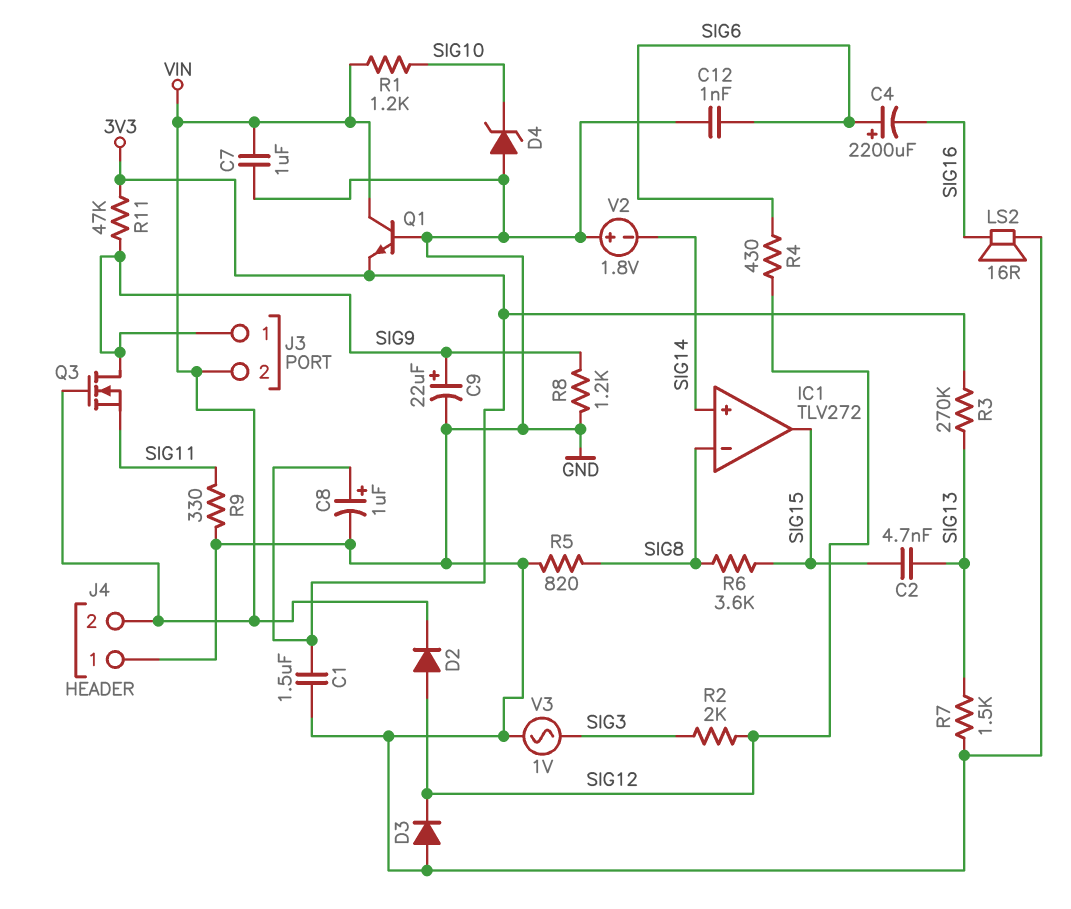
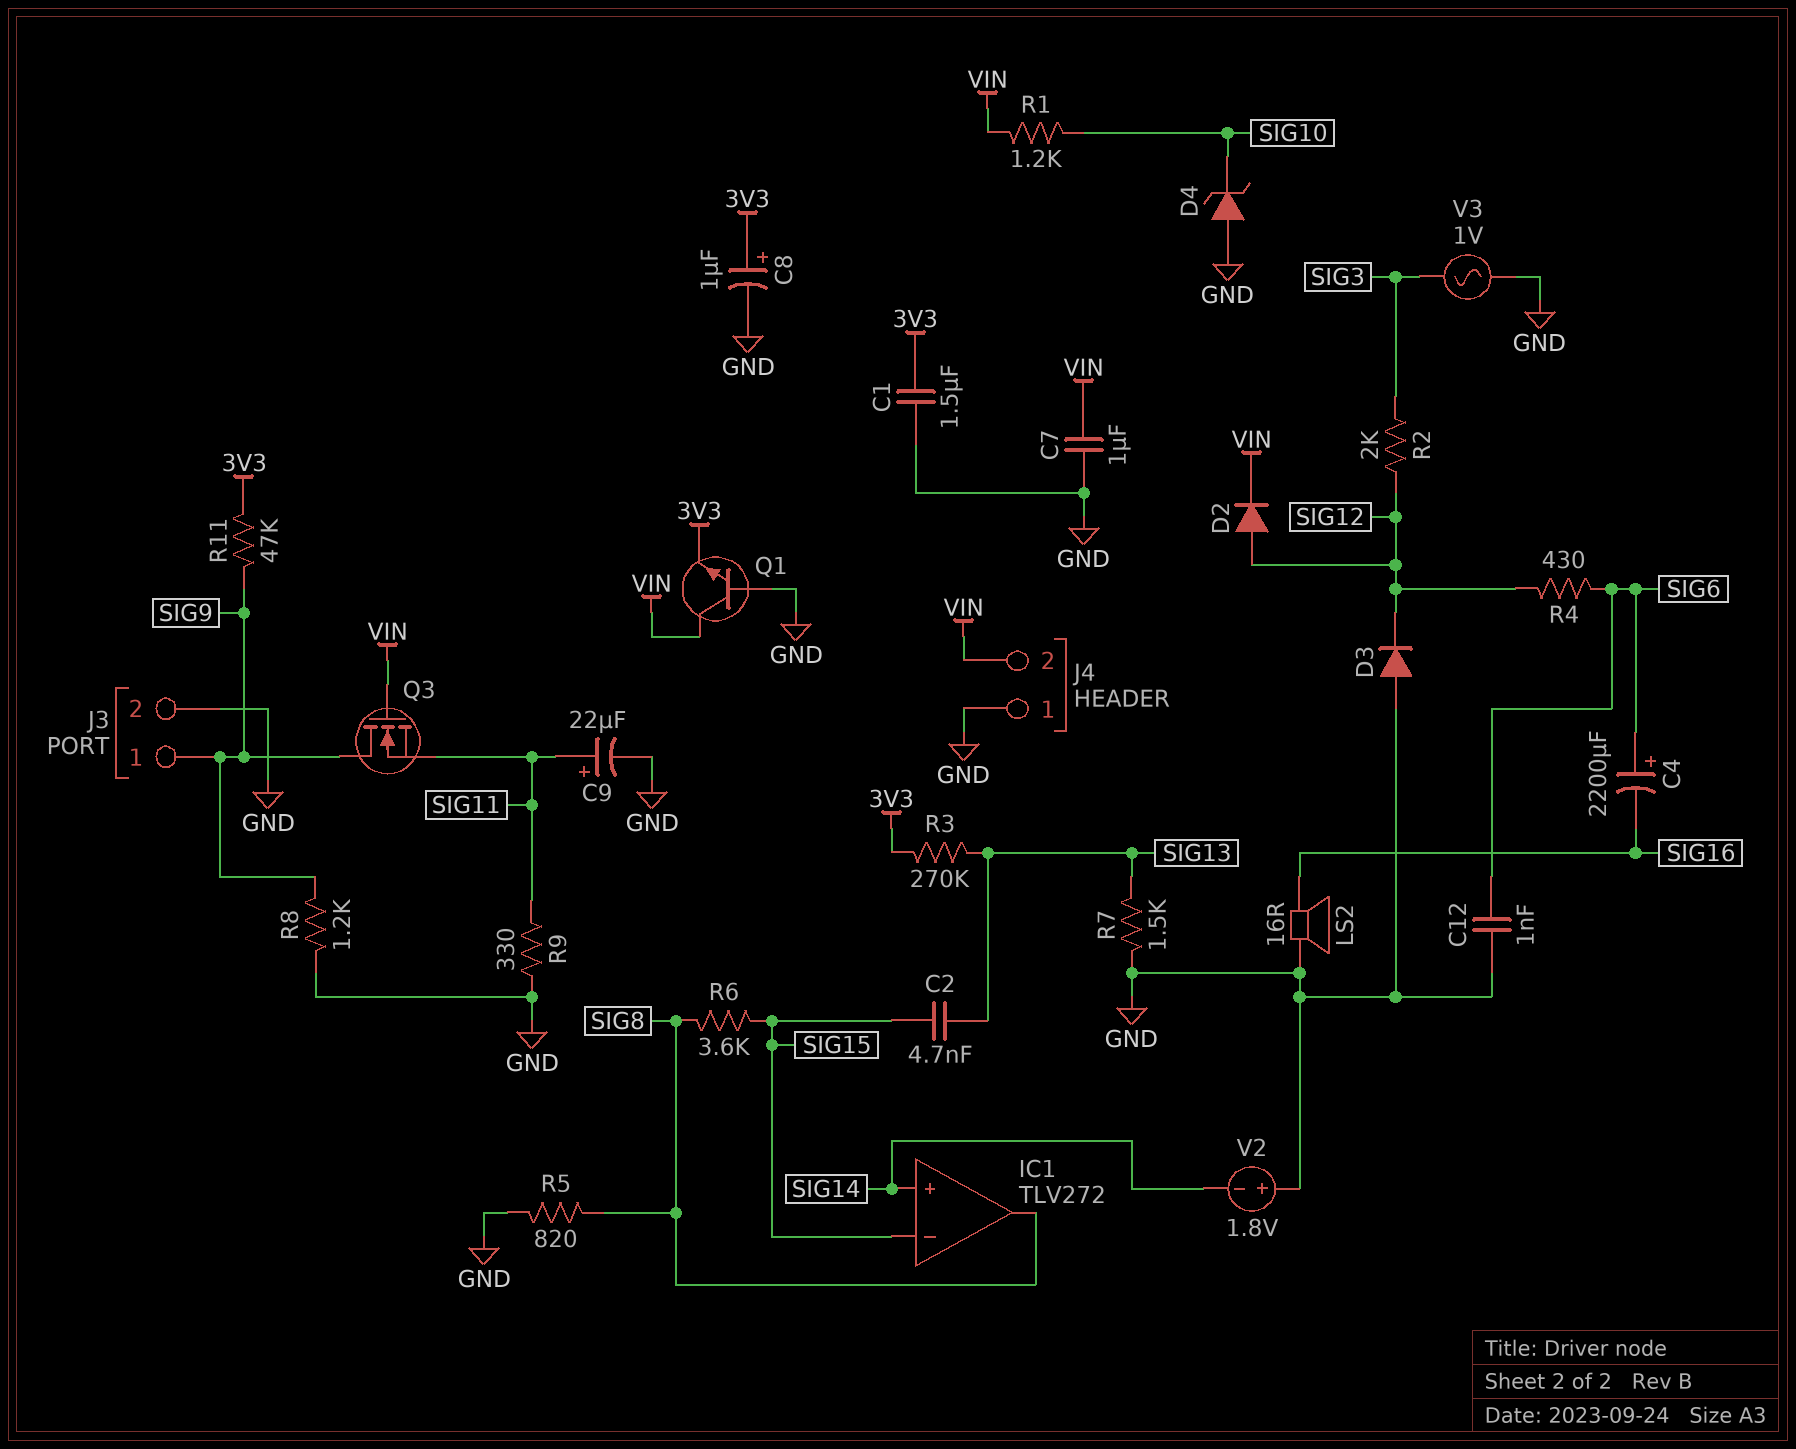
C9: 22uF (plus SIG9, minus GND) -> 22uF (plus SIG11, minus GND)
IC1 pin in-: SIG8 -> SIG15
IC1 pin out: SIG15 -> SIG8
J3 pin 2: VIN -> GND

